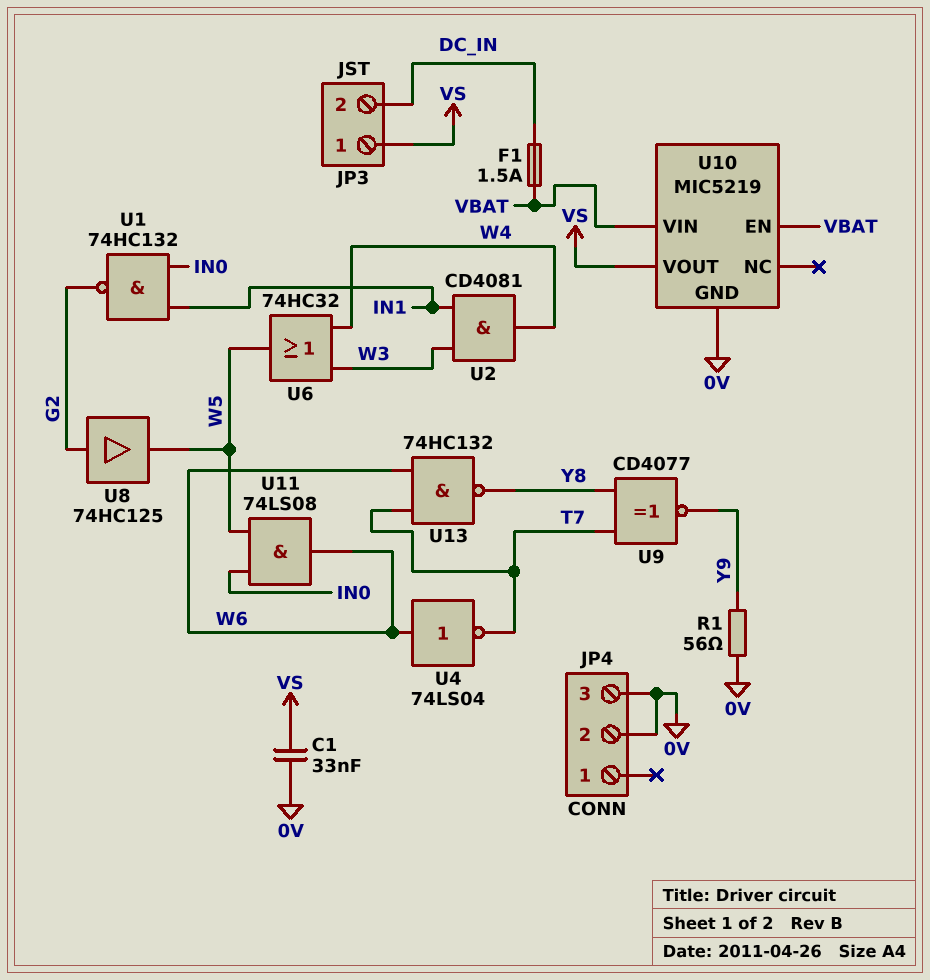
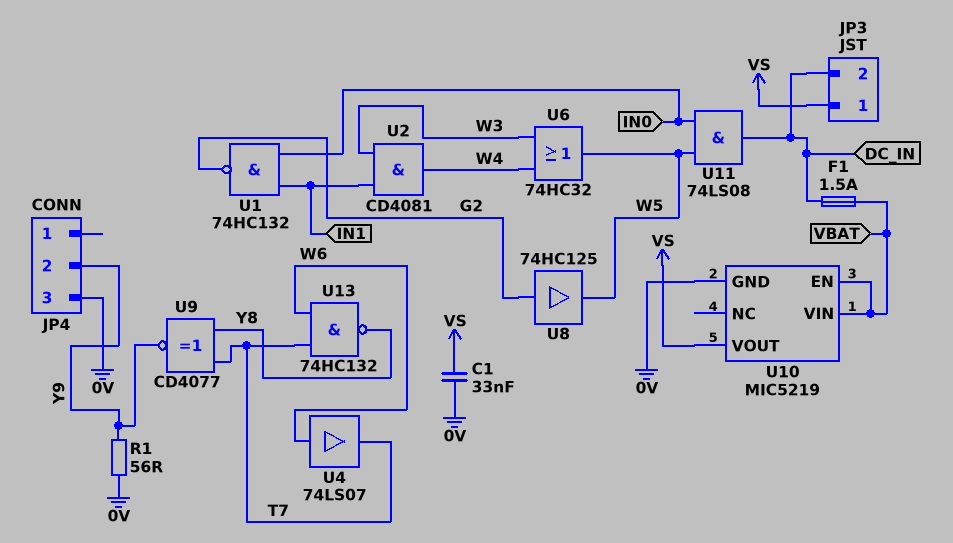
JP4 pin 2: 0V -> Y9
U4: NOT 74LS04 (in W6, out T7) -> buffer 74LS07 (in W6, out T7)
U11: AND 74LS08 (in IN0, in W5, out W6) -> AND 74LS08 (in IN0, in W5, out DC_IN)

